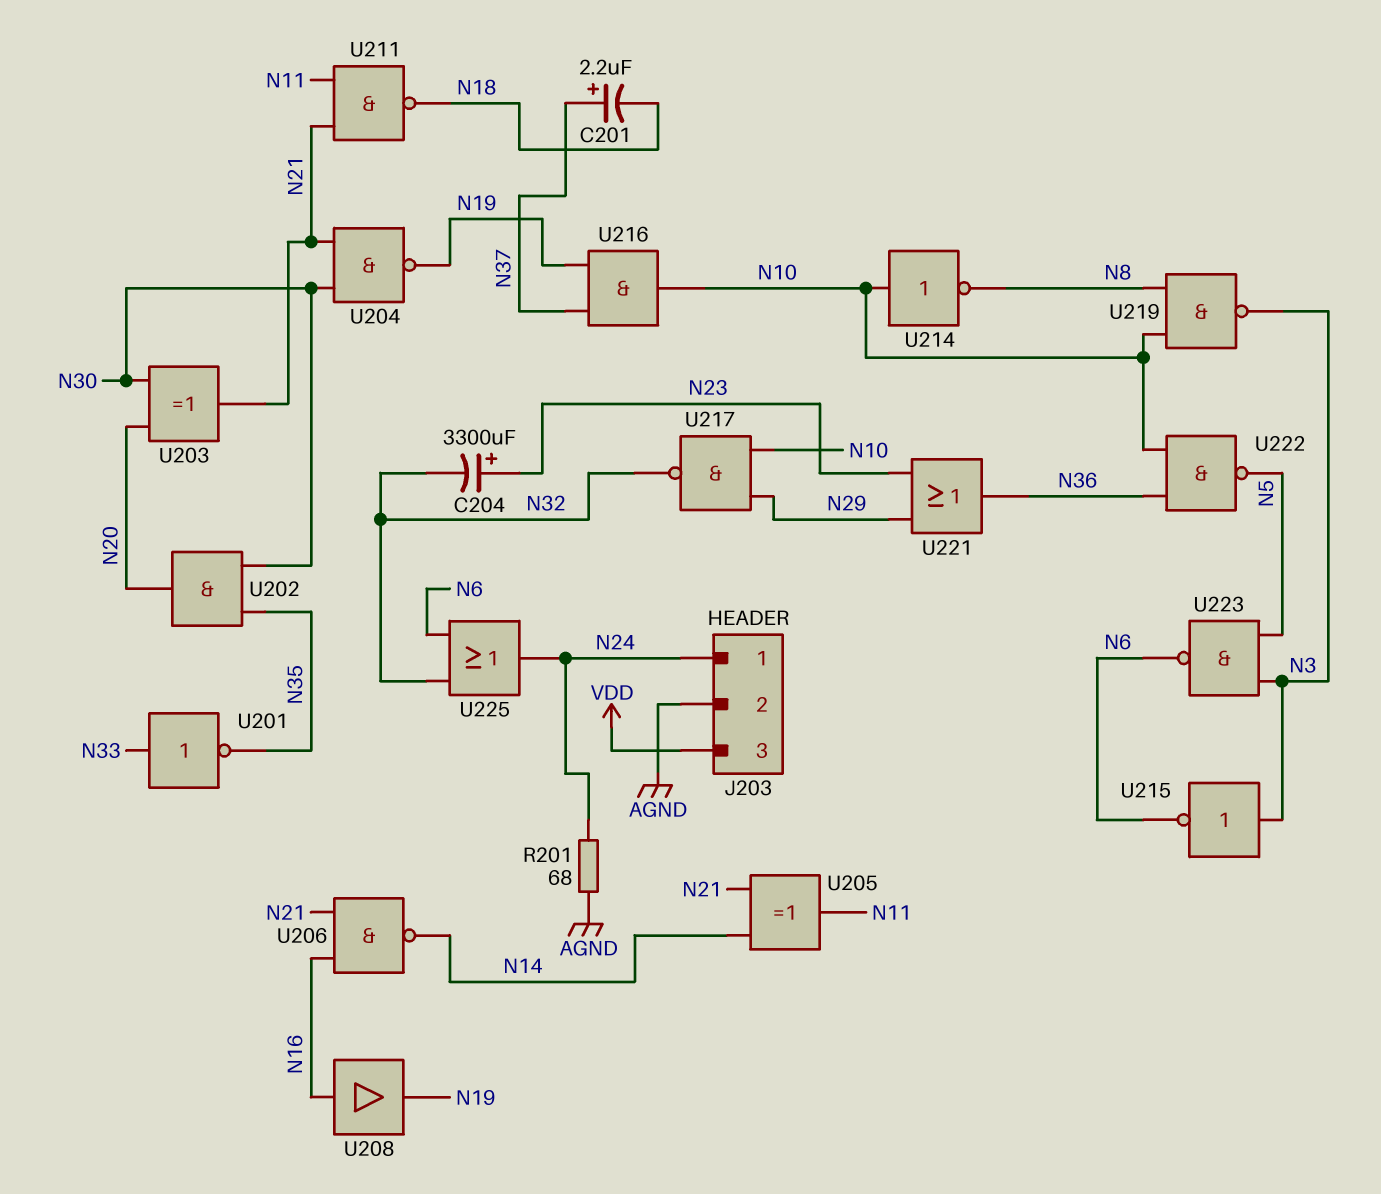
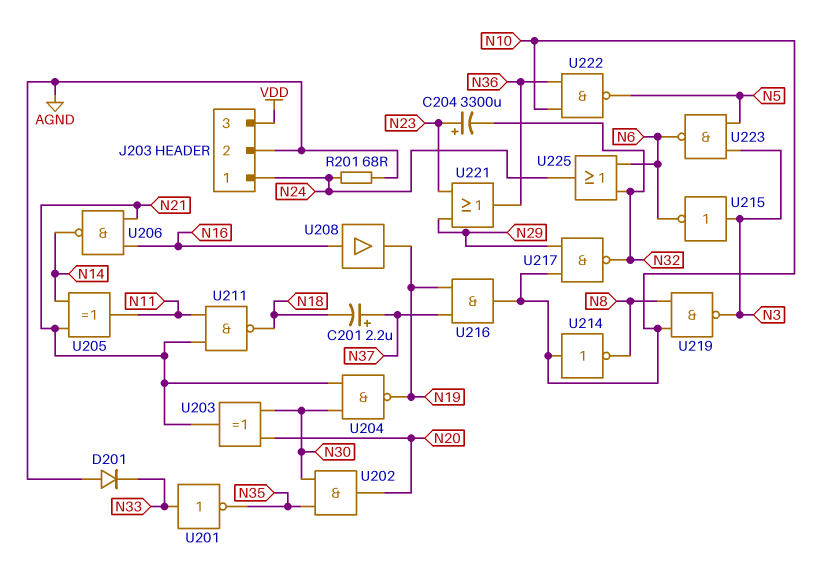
D201: none -> diode (A AGND, K N33)

